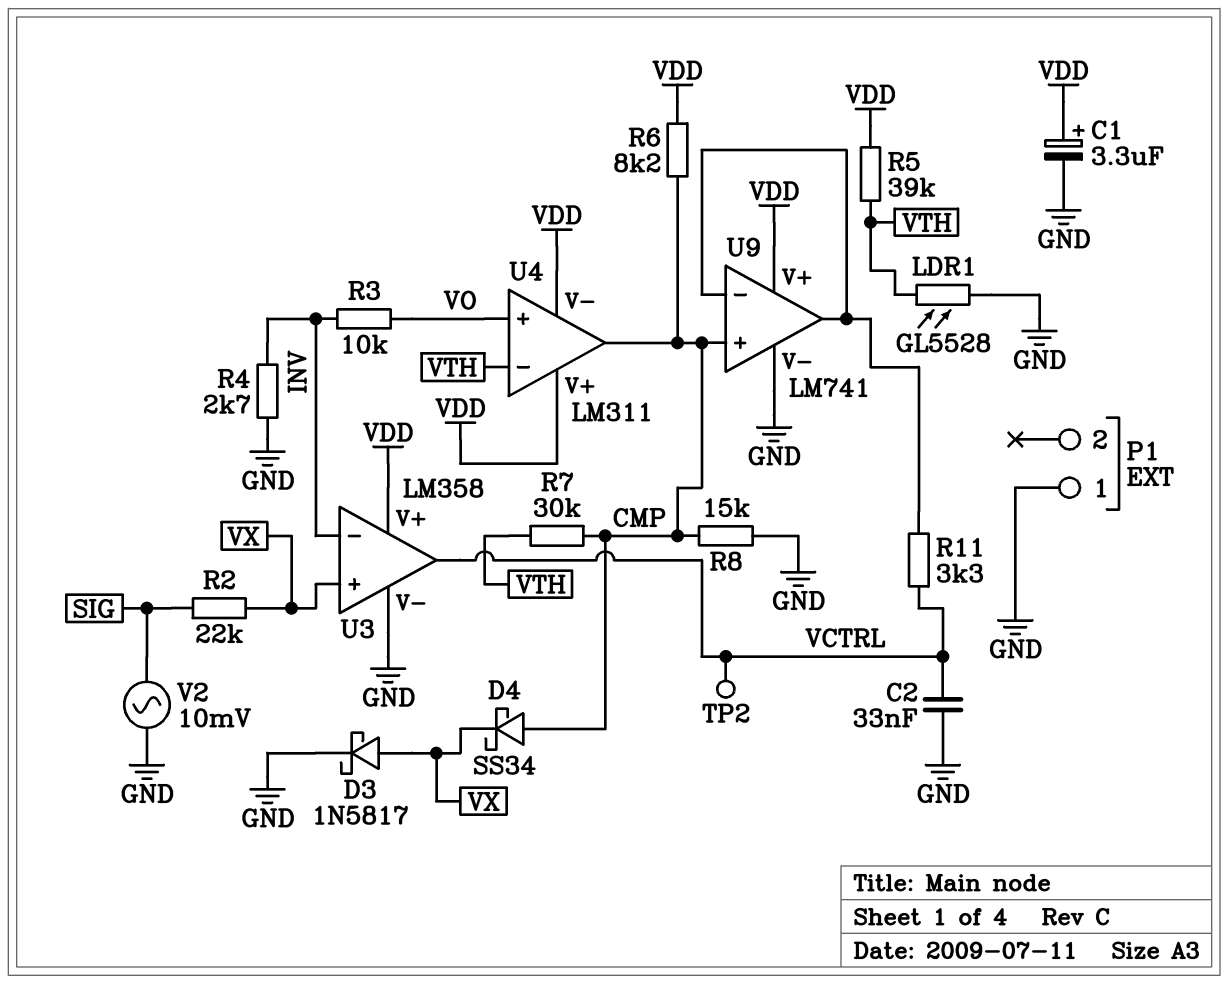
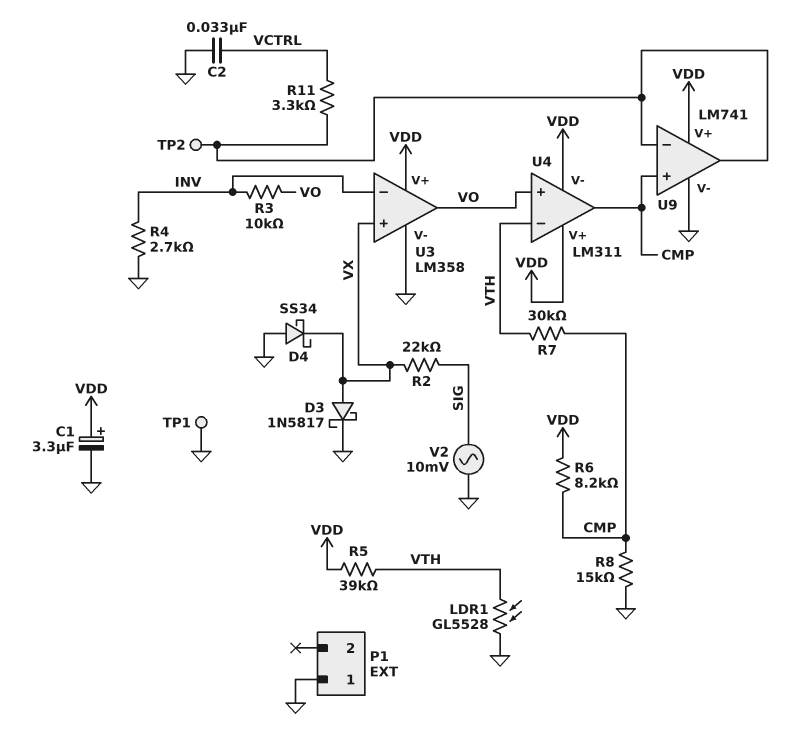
D4: schottky SS34 (A CMP, K VX) -> schottky SS34 (A GND, K VX)
TP1: none -> test point (GND)
TP2: test point (VCTRL) -> test point (U9/in-)
U3 pin out: VCTRL -> VO

